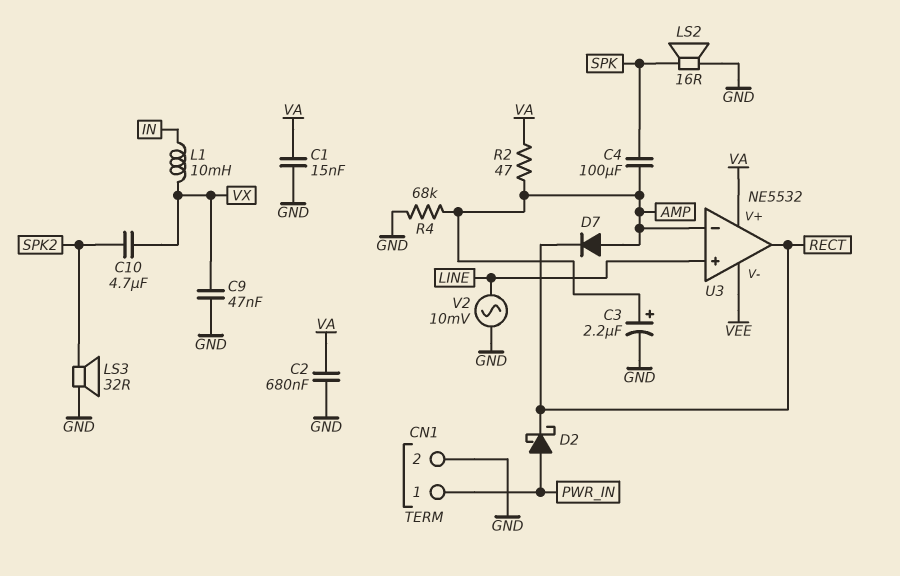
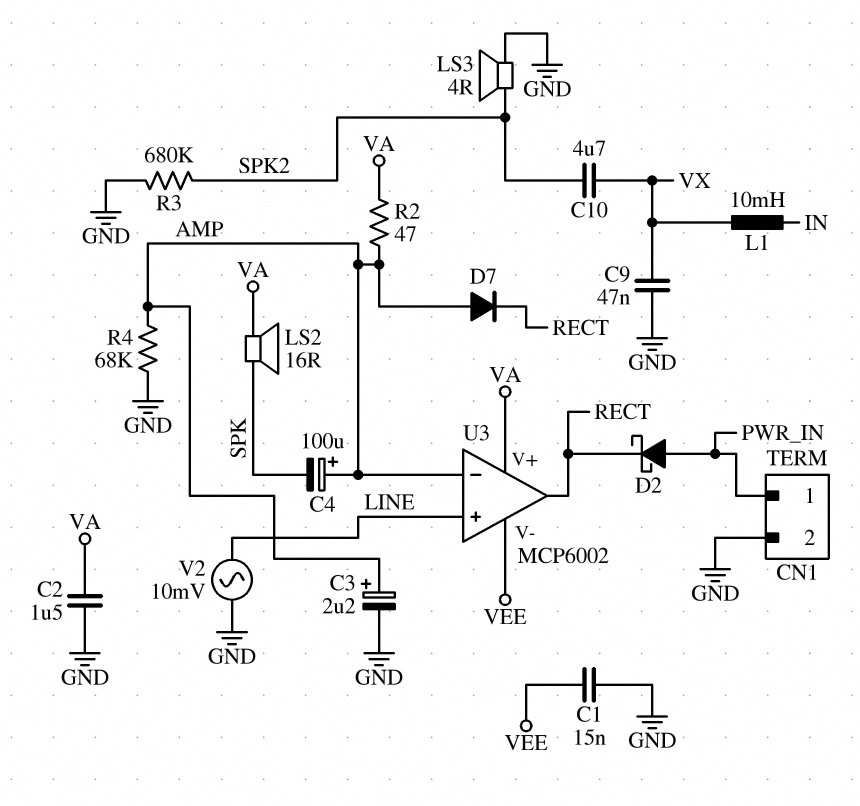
C1: 15nF (GND, VA) -> 15nF (GND, VEE)
C2: 680nF (GND, VA) -> 1.5uF (GND, VA)
C4: 100uF (AMP, SPK) -> 100uF (plus AMP, minus SPK)
LS2: speaker 16R (GND, SPK) -> speaker 16R (SPK, VA)
LS3: speaker 32R (GND, SPK2) -> speaker 4R (GND, SPK2)
R3: none -> 680k (GND, SPK2)
U3: NE5532 -> MCP6002

